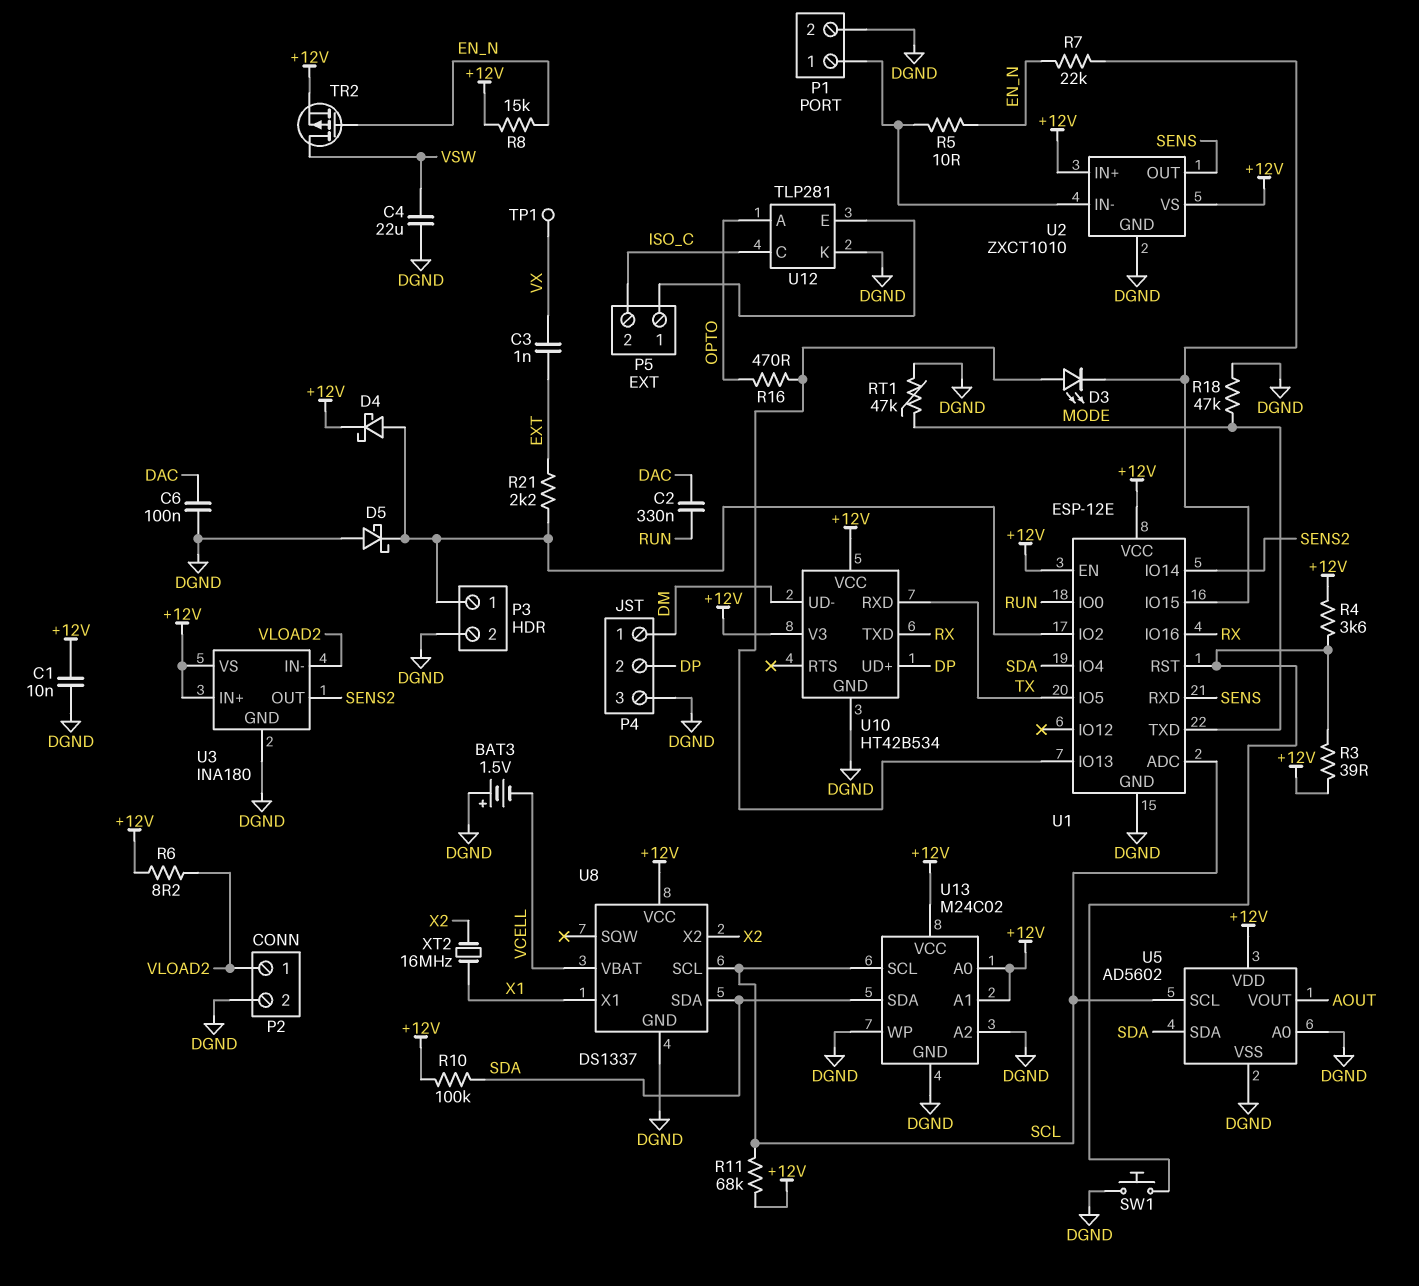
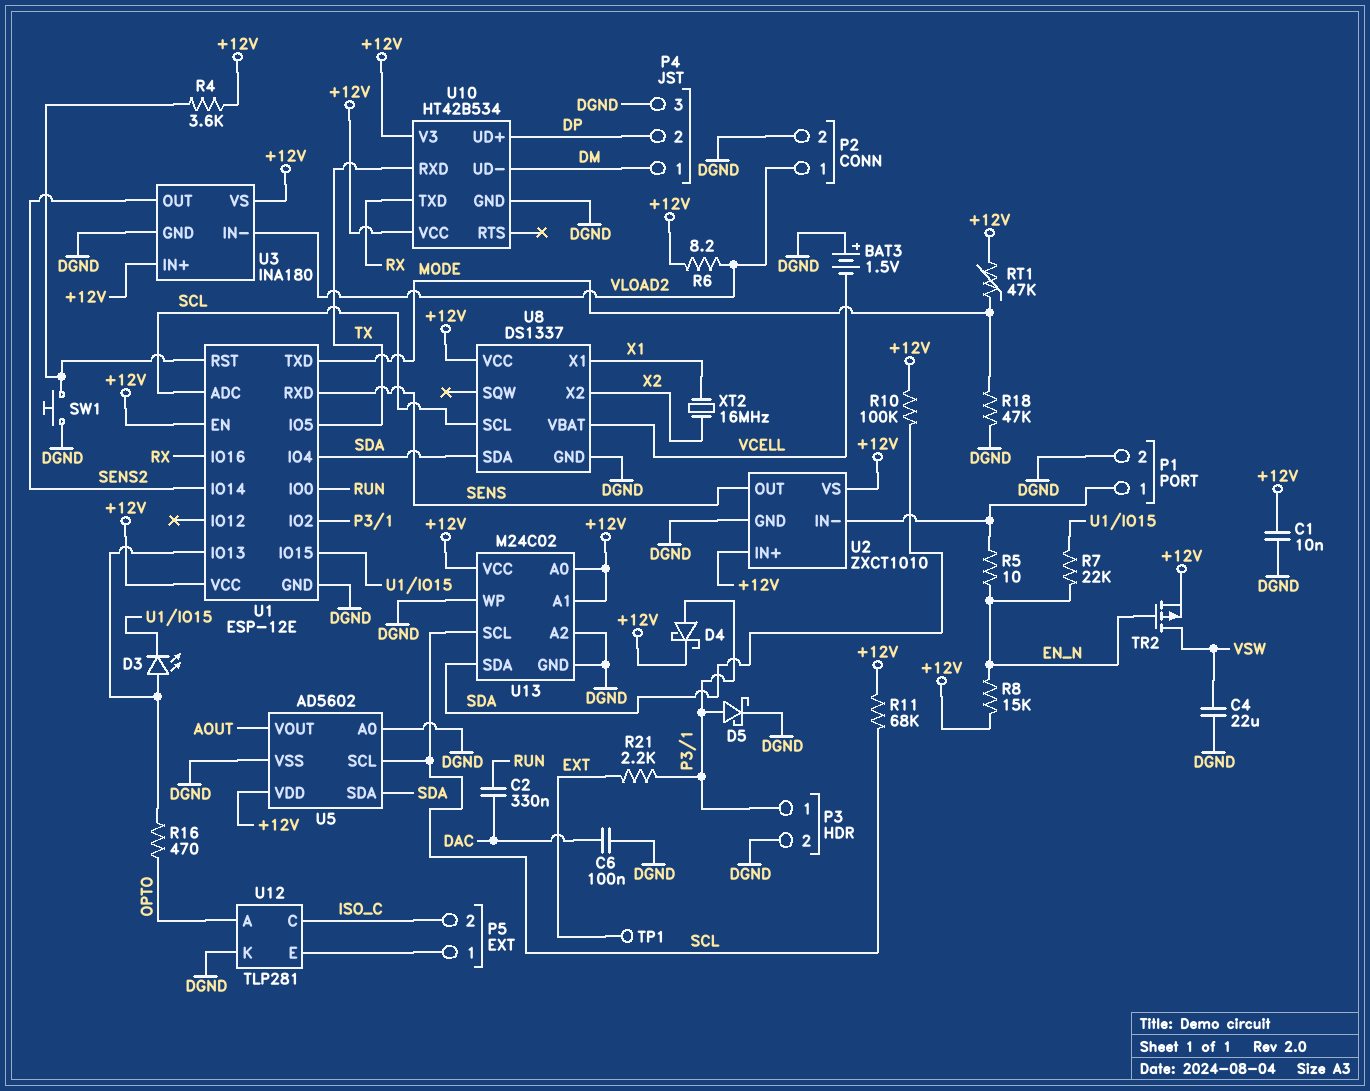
C3: 1nF (EXT, VX) -> none
D5: schottky (A DGND, K P3/1) -> schottky (A P3/1, K DGND)
R3: 39 (+12V, U1/RST) -> none
RT1: 47k (DGND, MODE) -> 47k (+12V, MODE)
TP1: test point (VX) -> test point (EXT)

